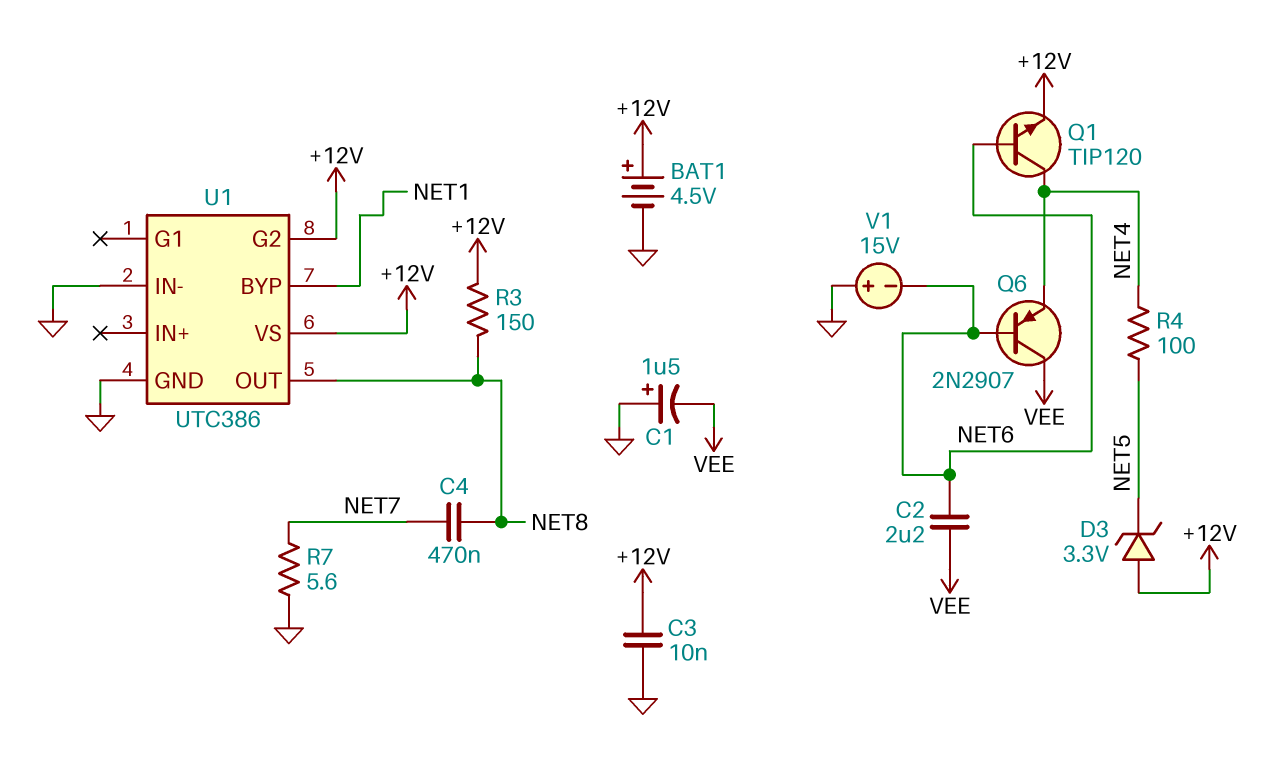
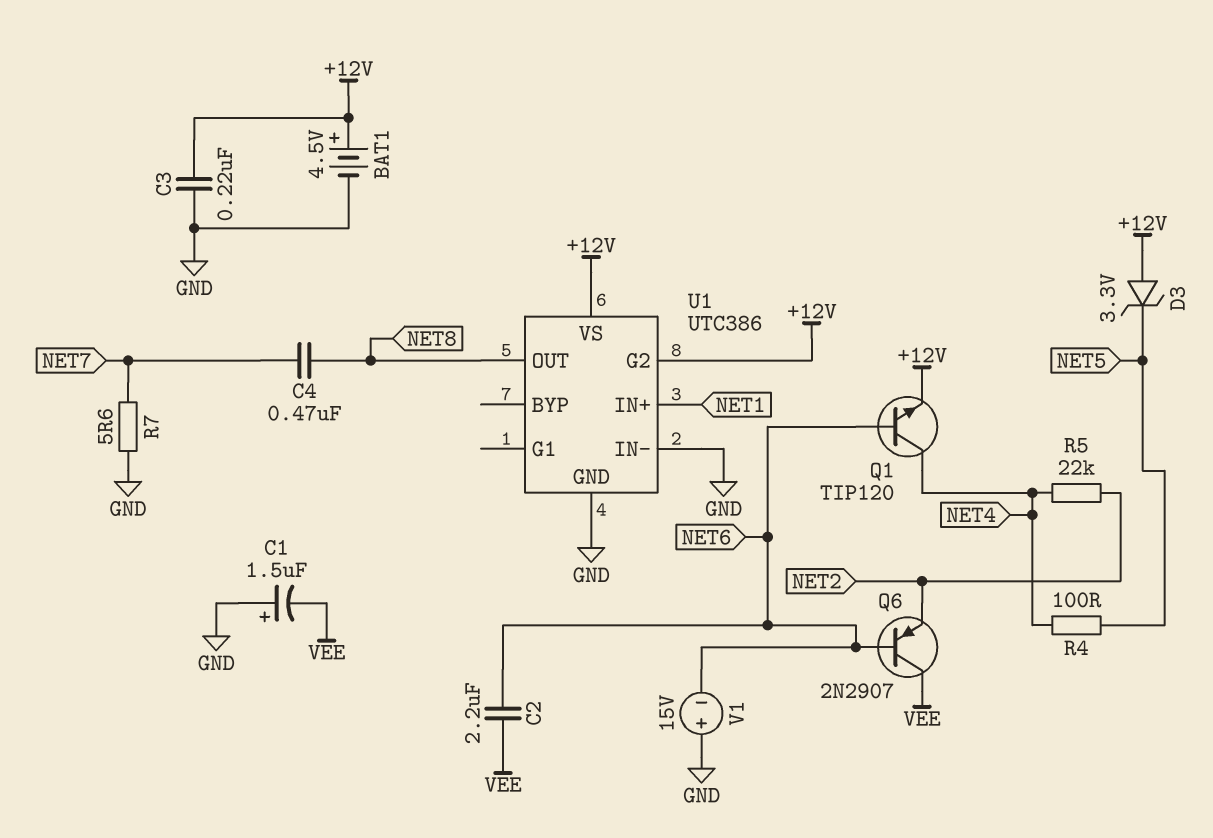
C3: 10nF (+12V, GND) -> 220nF (+12V, GND)
Q6: PNP 2N2907 (B NET6, C VEE, E NET4) -> PNP 2N2907 (B NET6, C VEE, E NET2)
R3: 150 (+12V, NET8) -> none
R5: none -> 22k (NET2, NET4)
U1 pin BYP: NET1 -> none
U1 pin IN+: none -> NET1

